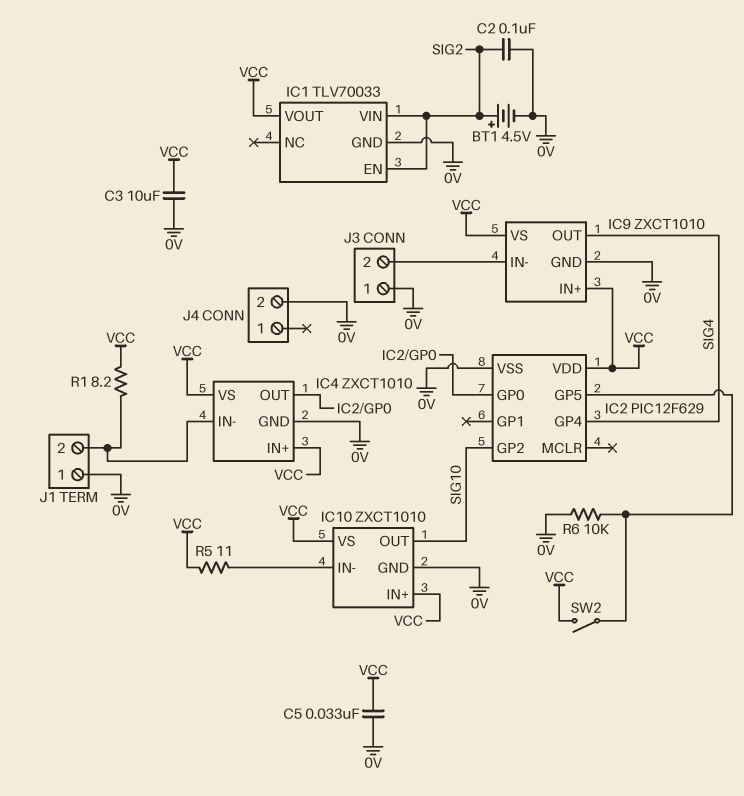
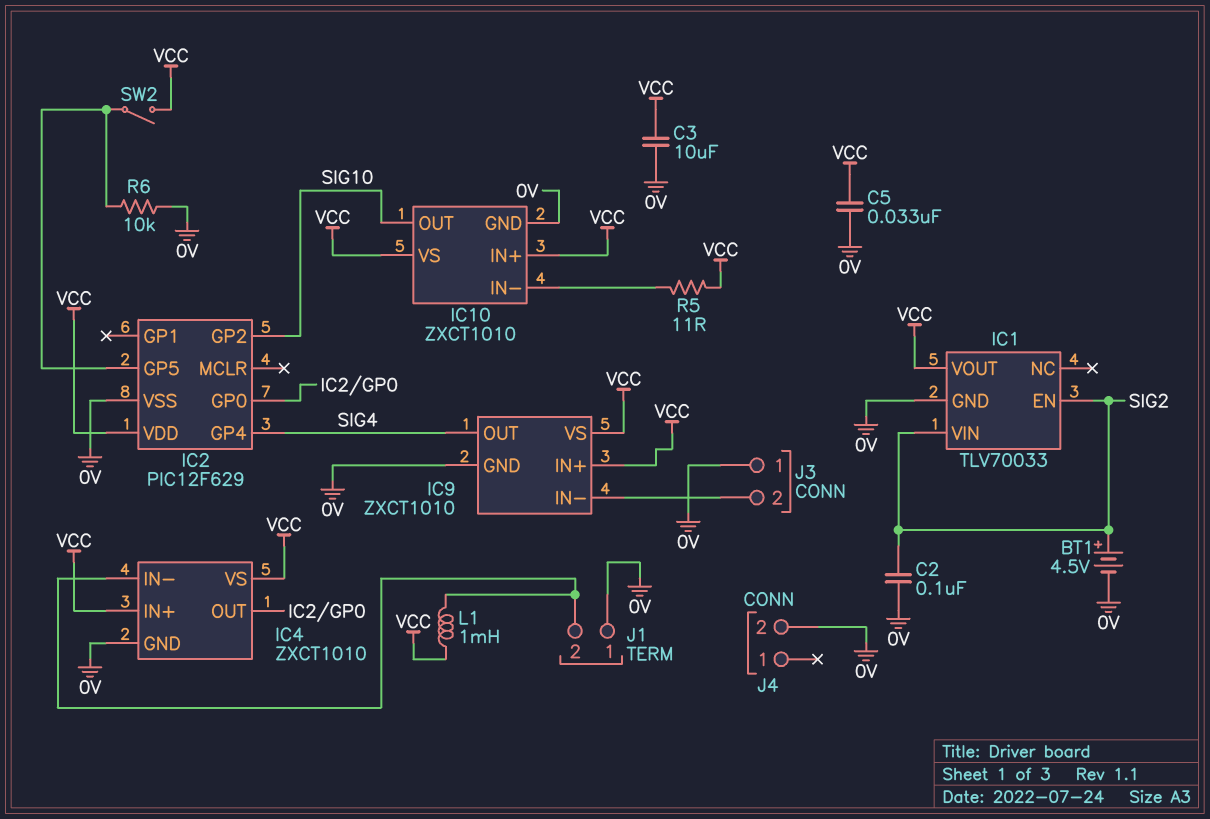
L1: none -> 1mH (IC4/IN-, VCC)
R1: 8.2 (IC4/IN-, VCC) -> none

